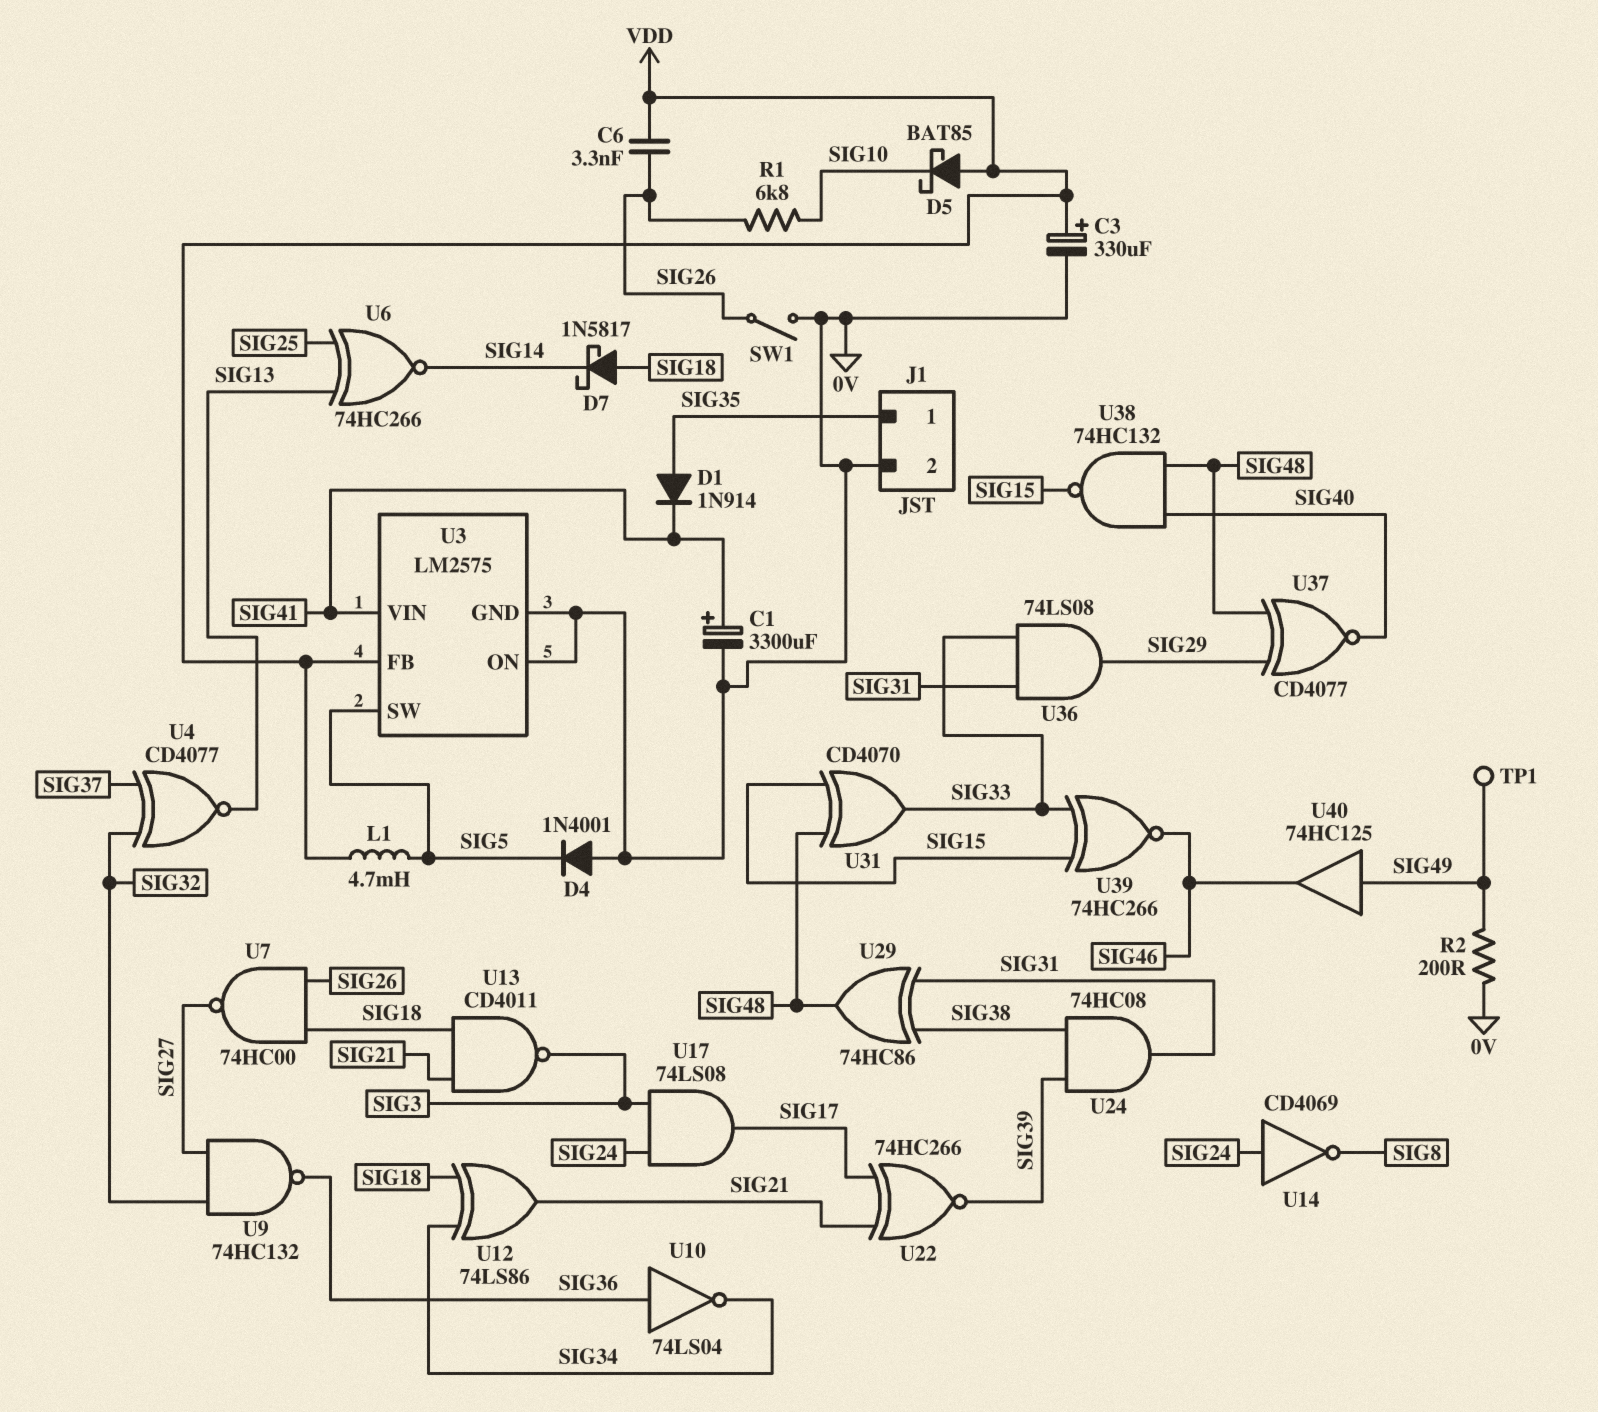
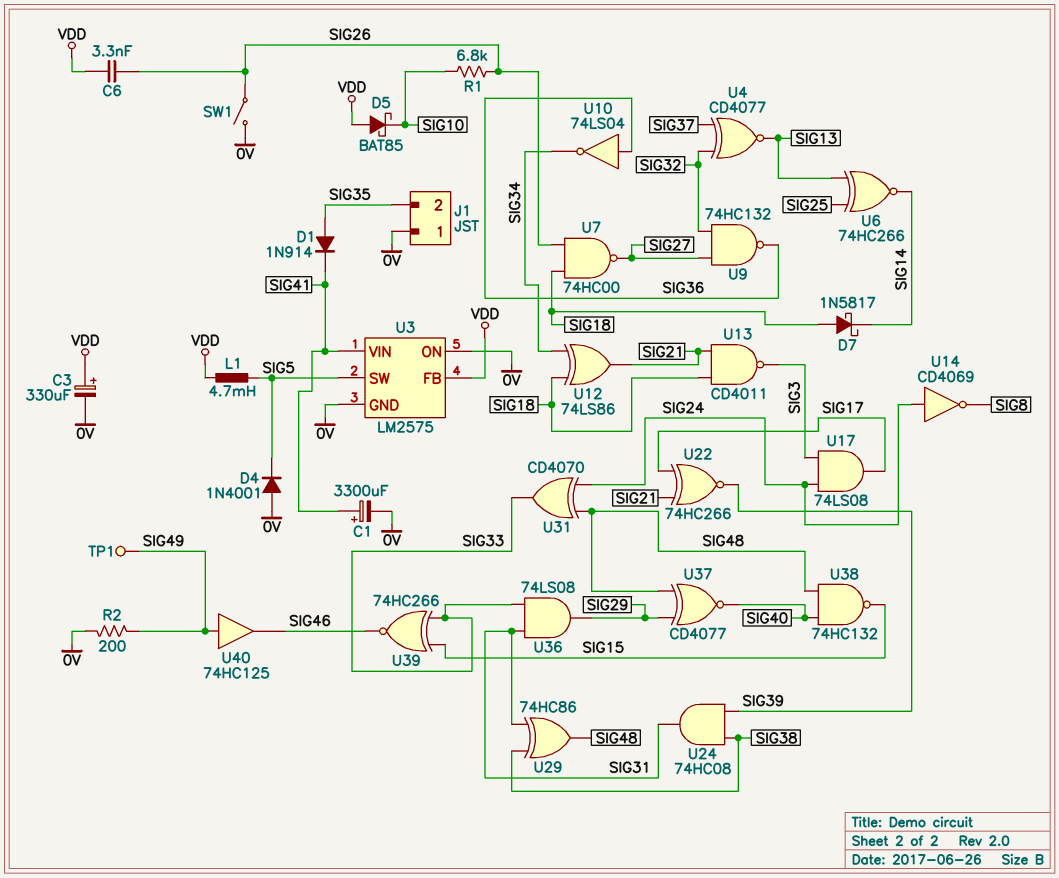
J1 pin 1: SIG35 -> 0V
J1 pin 2: 0V -> SIG35
U31: XOR CD4070 (in SIG15, in SIG48, out SIG33) -> XOR CD4070 (in SIG24, in SIG48, out SIG33)

